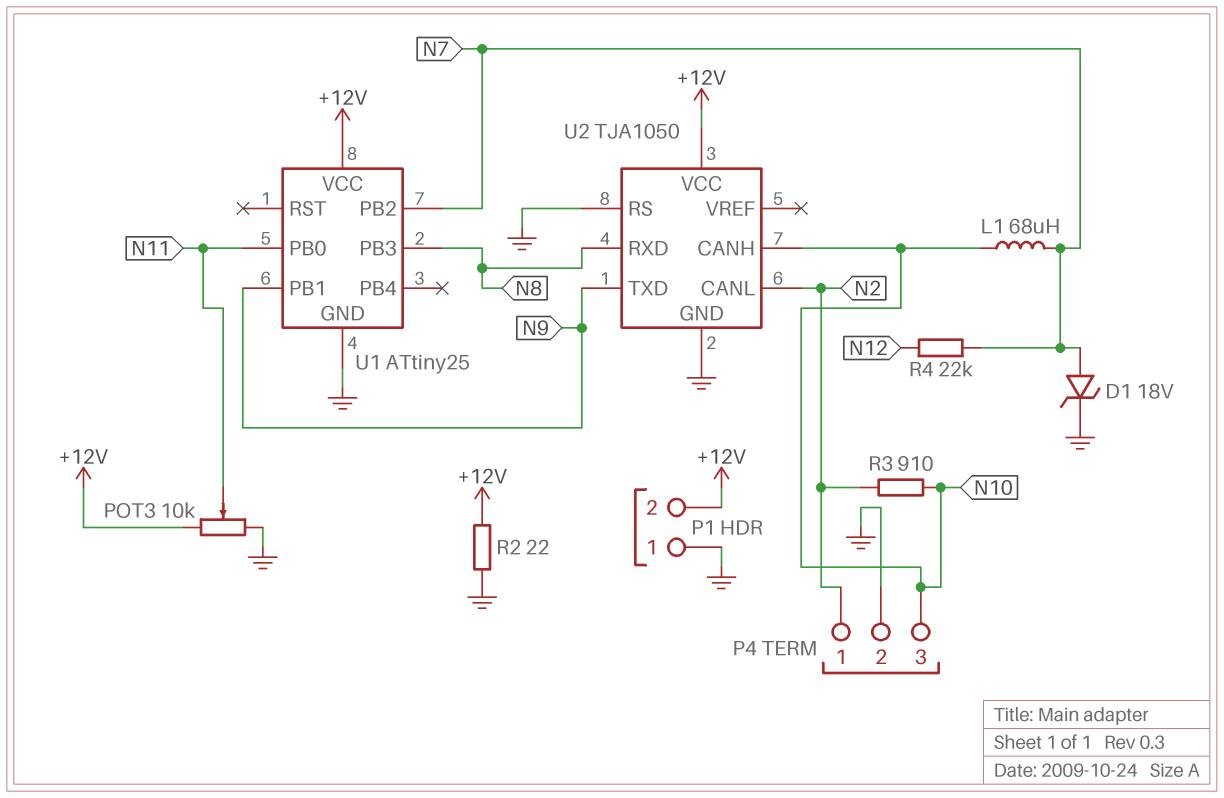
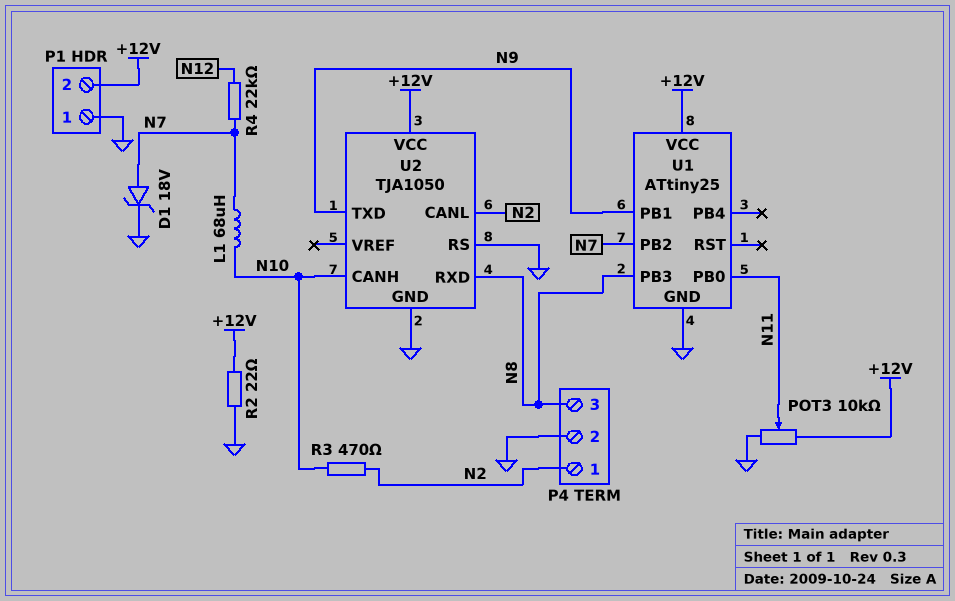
P4 pin 3: N10 -> N8
R3: 910 (N2, N10) -> 470 (N2, N10)

